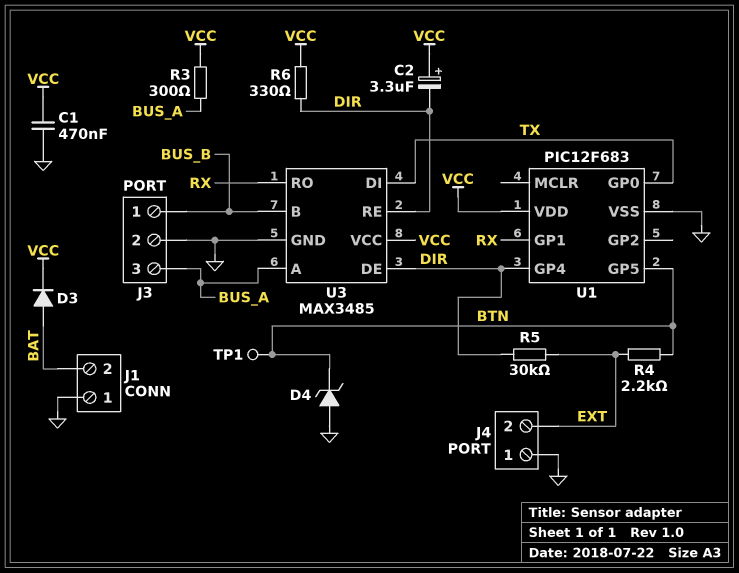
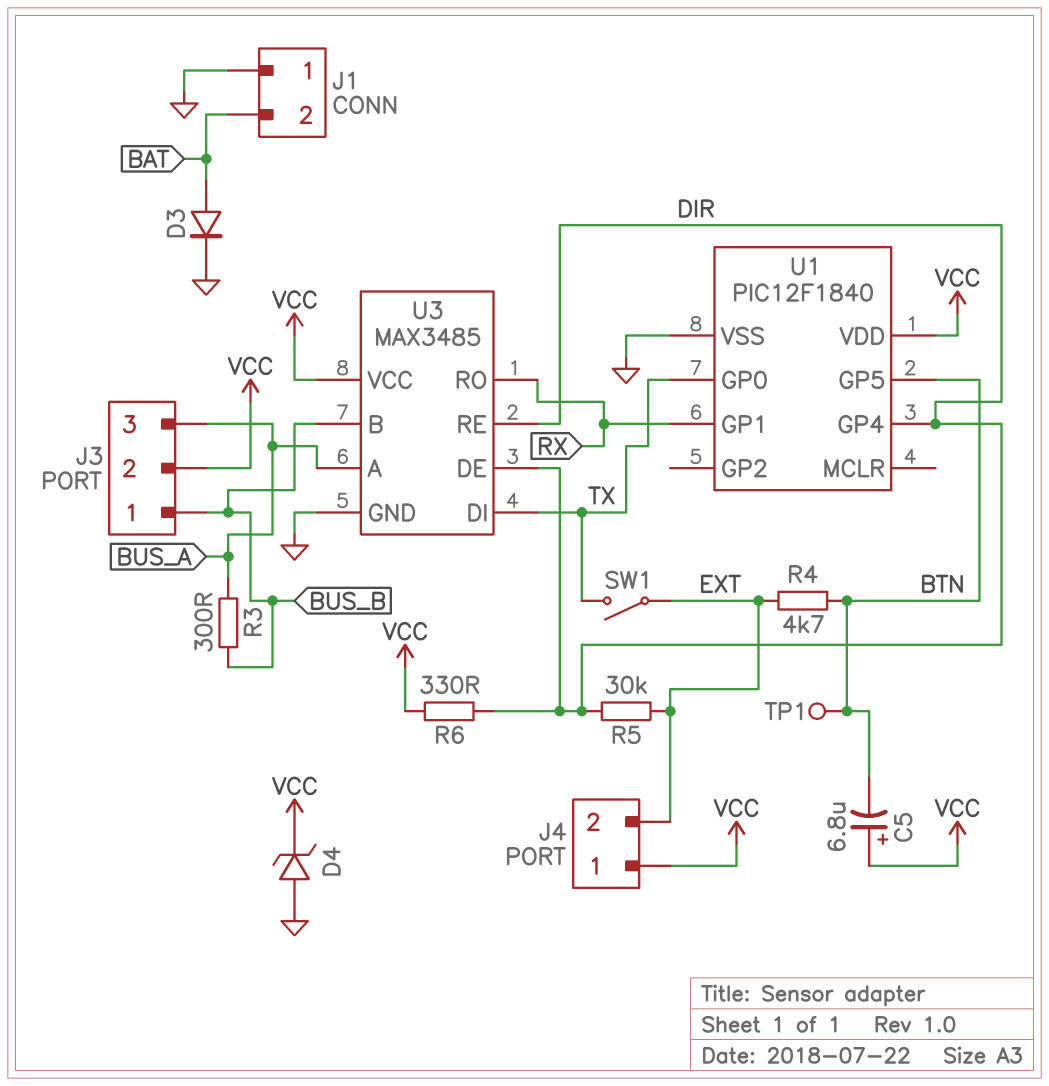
C1: 470nF (GND, VCC) -> none
C2: 3.3uF (plus VCC, minus DIR) -> none
C5: none -> 6.8uF (plus VCC, minus BTN)
D3: diode (A BAT, K VCC) -> diode (A BAT, K GND)
D4: zener (A GND, K BTN) -> zener (A GND, K VCC)
J3 pin 2: GND -> VCC
J4 pin 1: GND -> VCC
R3: 300 (BUS_A, VCC) -> 300 (BUS_A, BUS_B)
R4: 2.2k (BTN, EXT) -> 4.7k (BTN, EXT)
SW1: none -> switch (EXT, TX)
U1: PIC12F683 -> PIC12F1840

